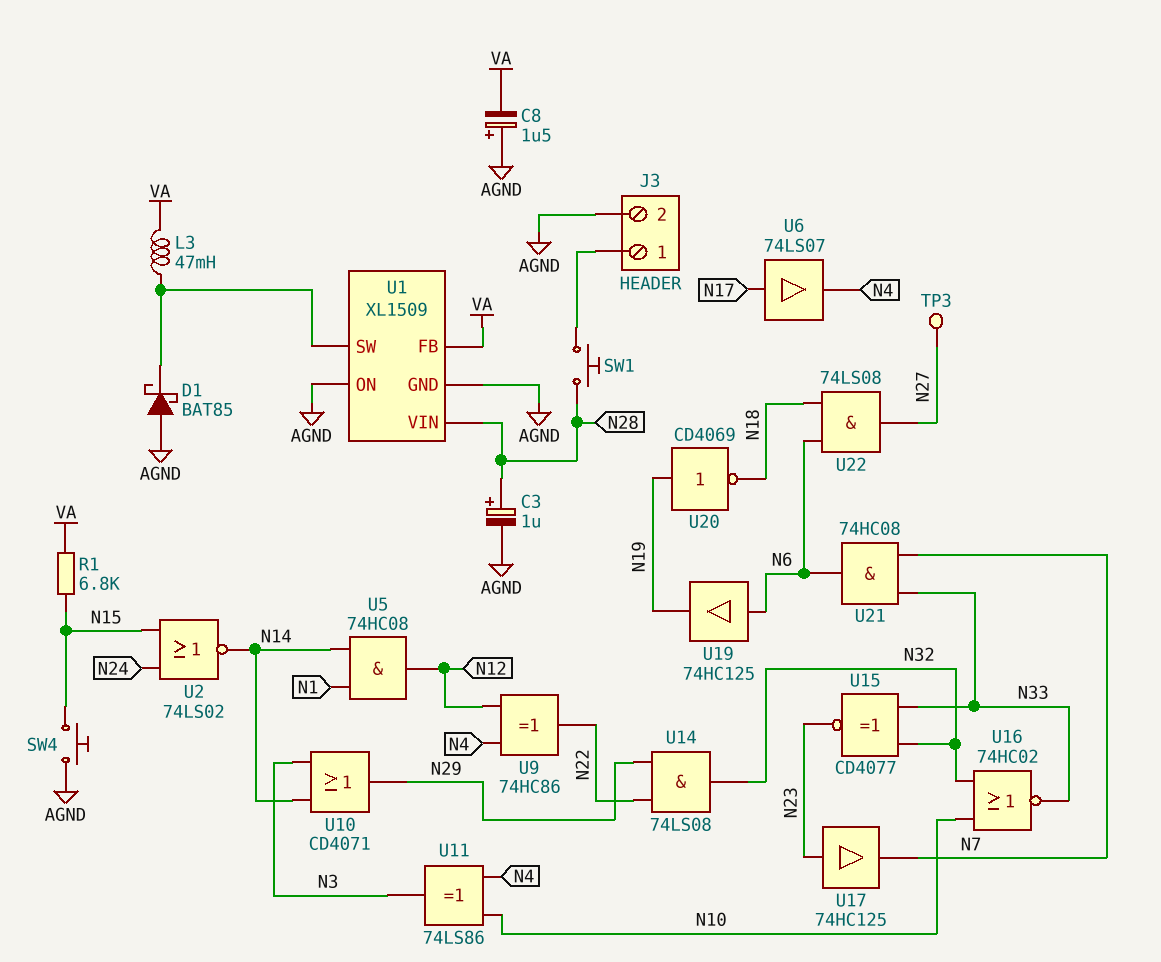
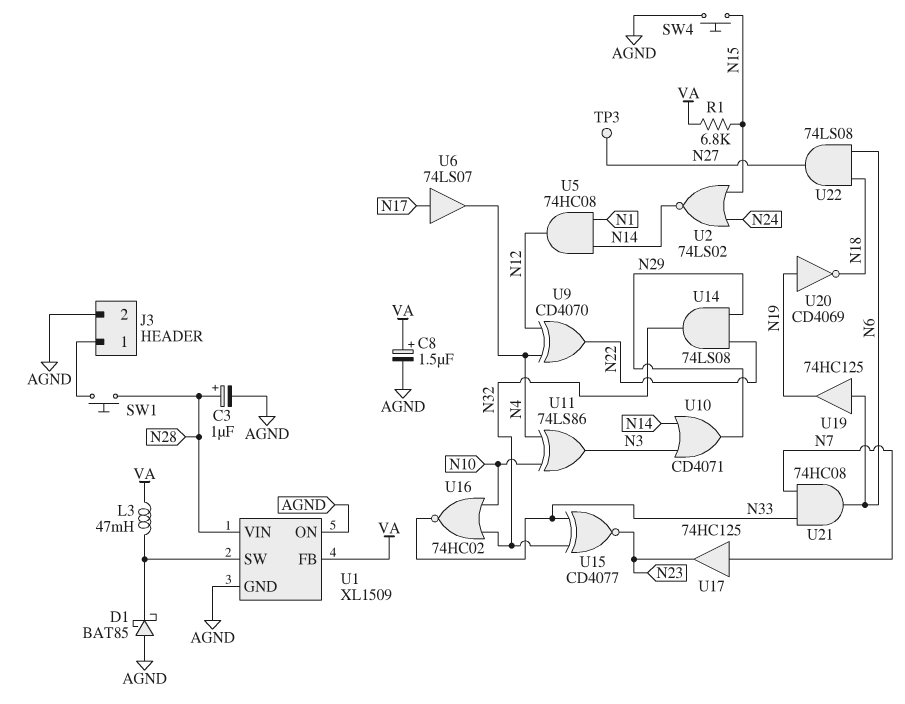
C8: 1.5uF (plus AGND, minus VA) -> 1.5uF (plus VA, minus AGND)
U9: XOR 74HC86 (in N4, in N12, out N22) -> XOR CD4070 (in N4, in N12, out N22)
U17: buffer 74HC125 (in N23, out N7) -> buffer 74HC125 (in N7, out N23)

